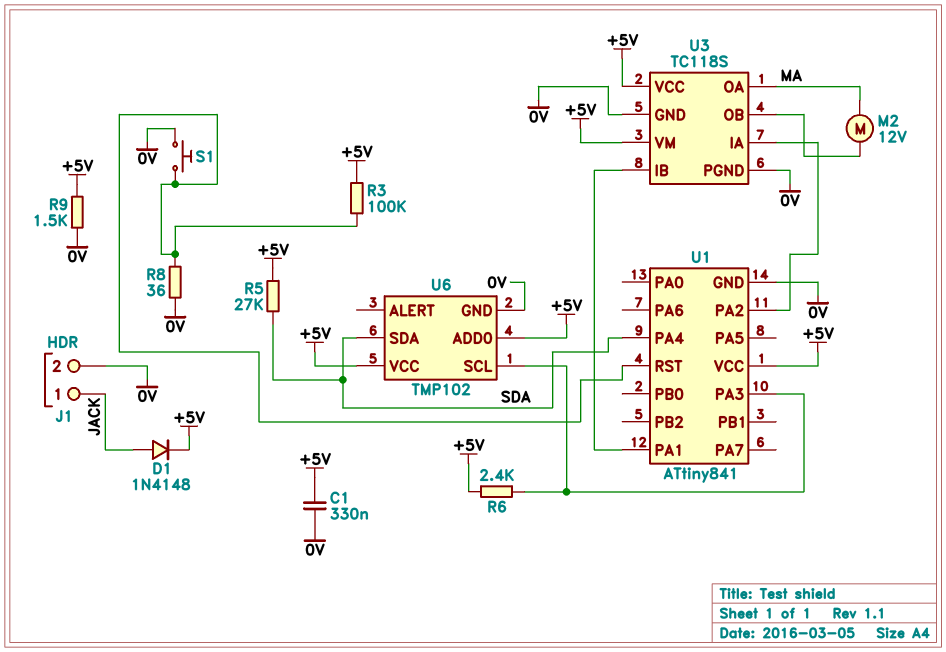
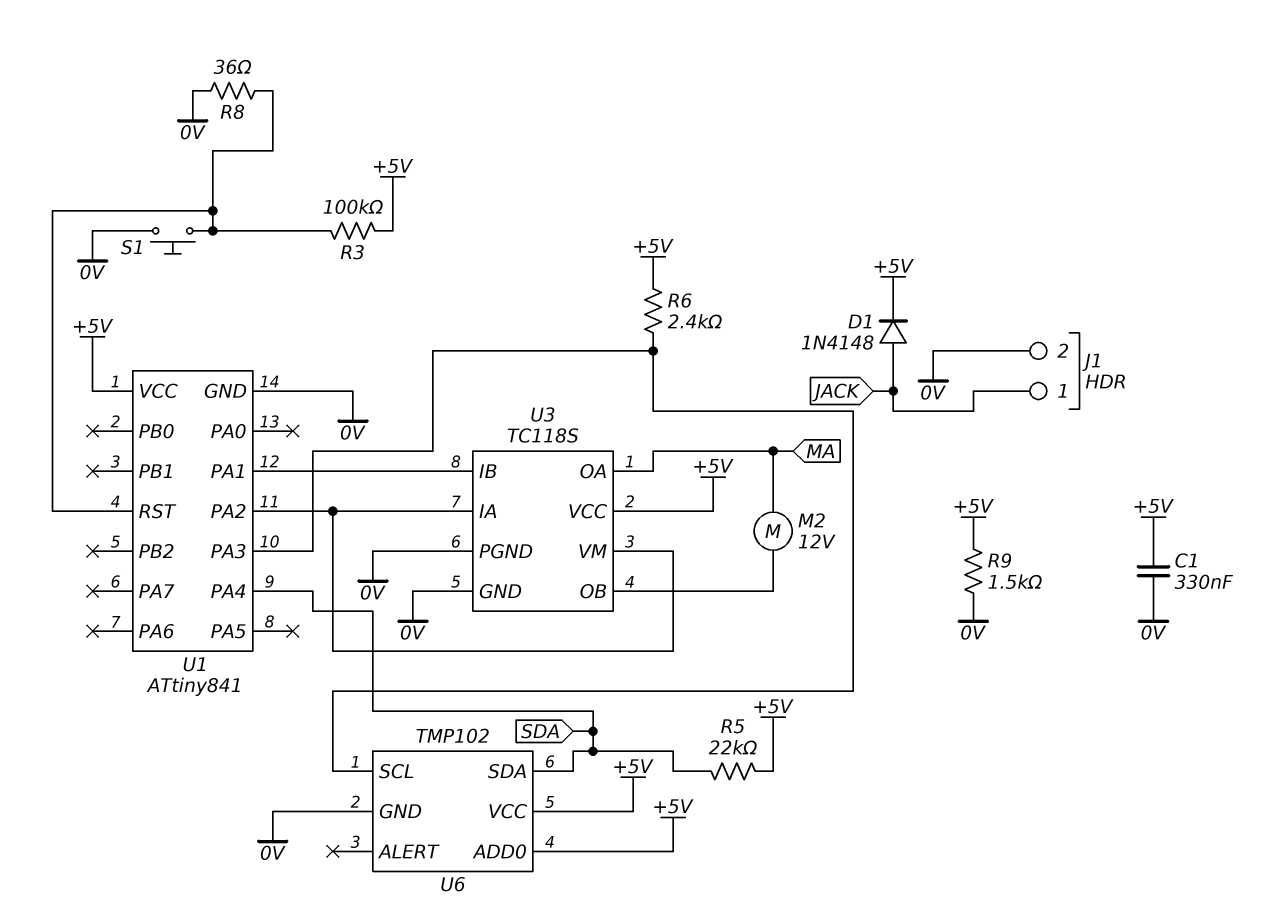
R5: 27k (+5V, SDA) -> 22k (+5V, SDA)
U3 pin VM: +5V -> U1/PA2

